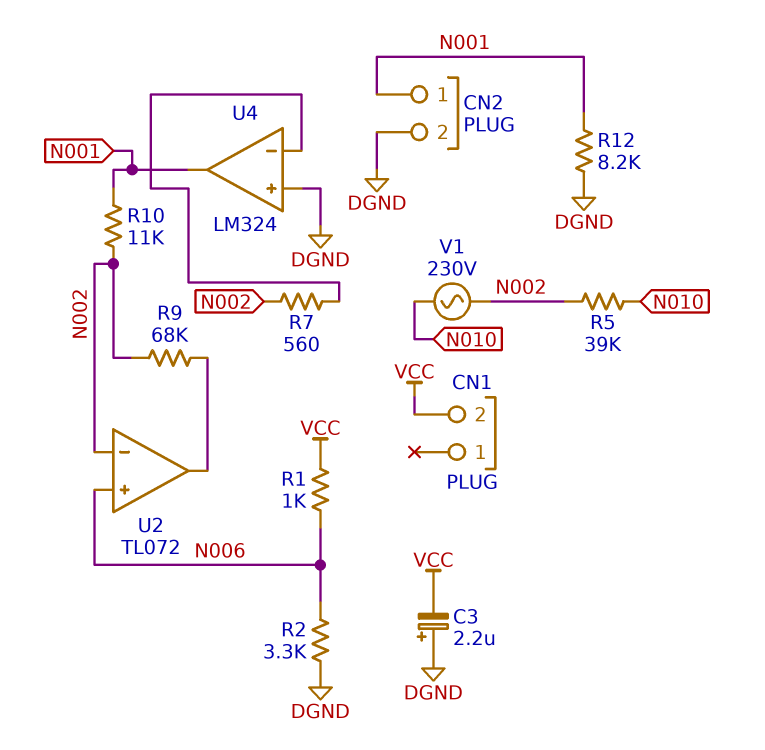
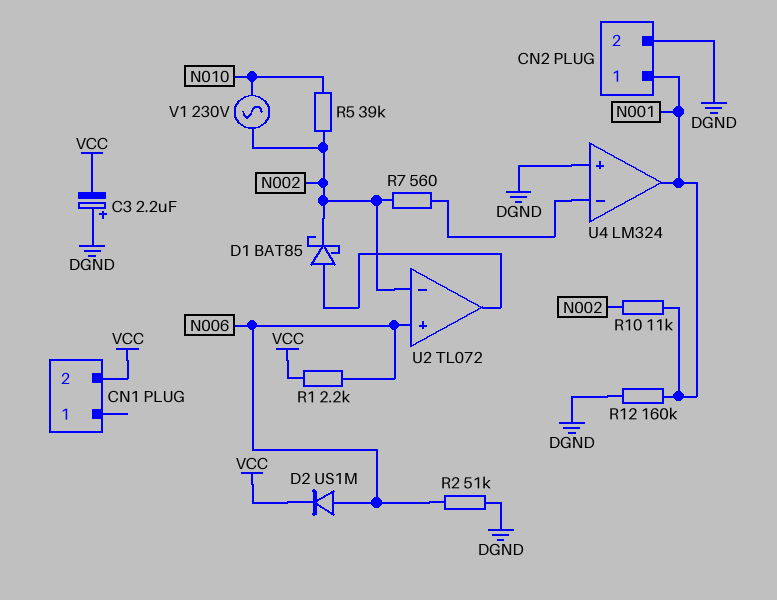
D1: none -> schottky BAT85 (A U2/out, K N002)
D2: none -> diode US1M (A N006, K VCC)
R1: 1k (N006, VCC) -> 2.2k (N006, VCC)
R2: 3.3k (DGND, N006) -> 51k (DGND, N006)
R9: 68k (N002, U2/out) -> none
R12: 8.2k (DGND, N001) -> 160k (DGND, N001)

